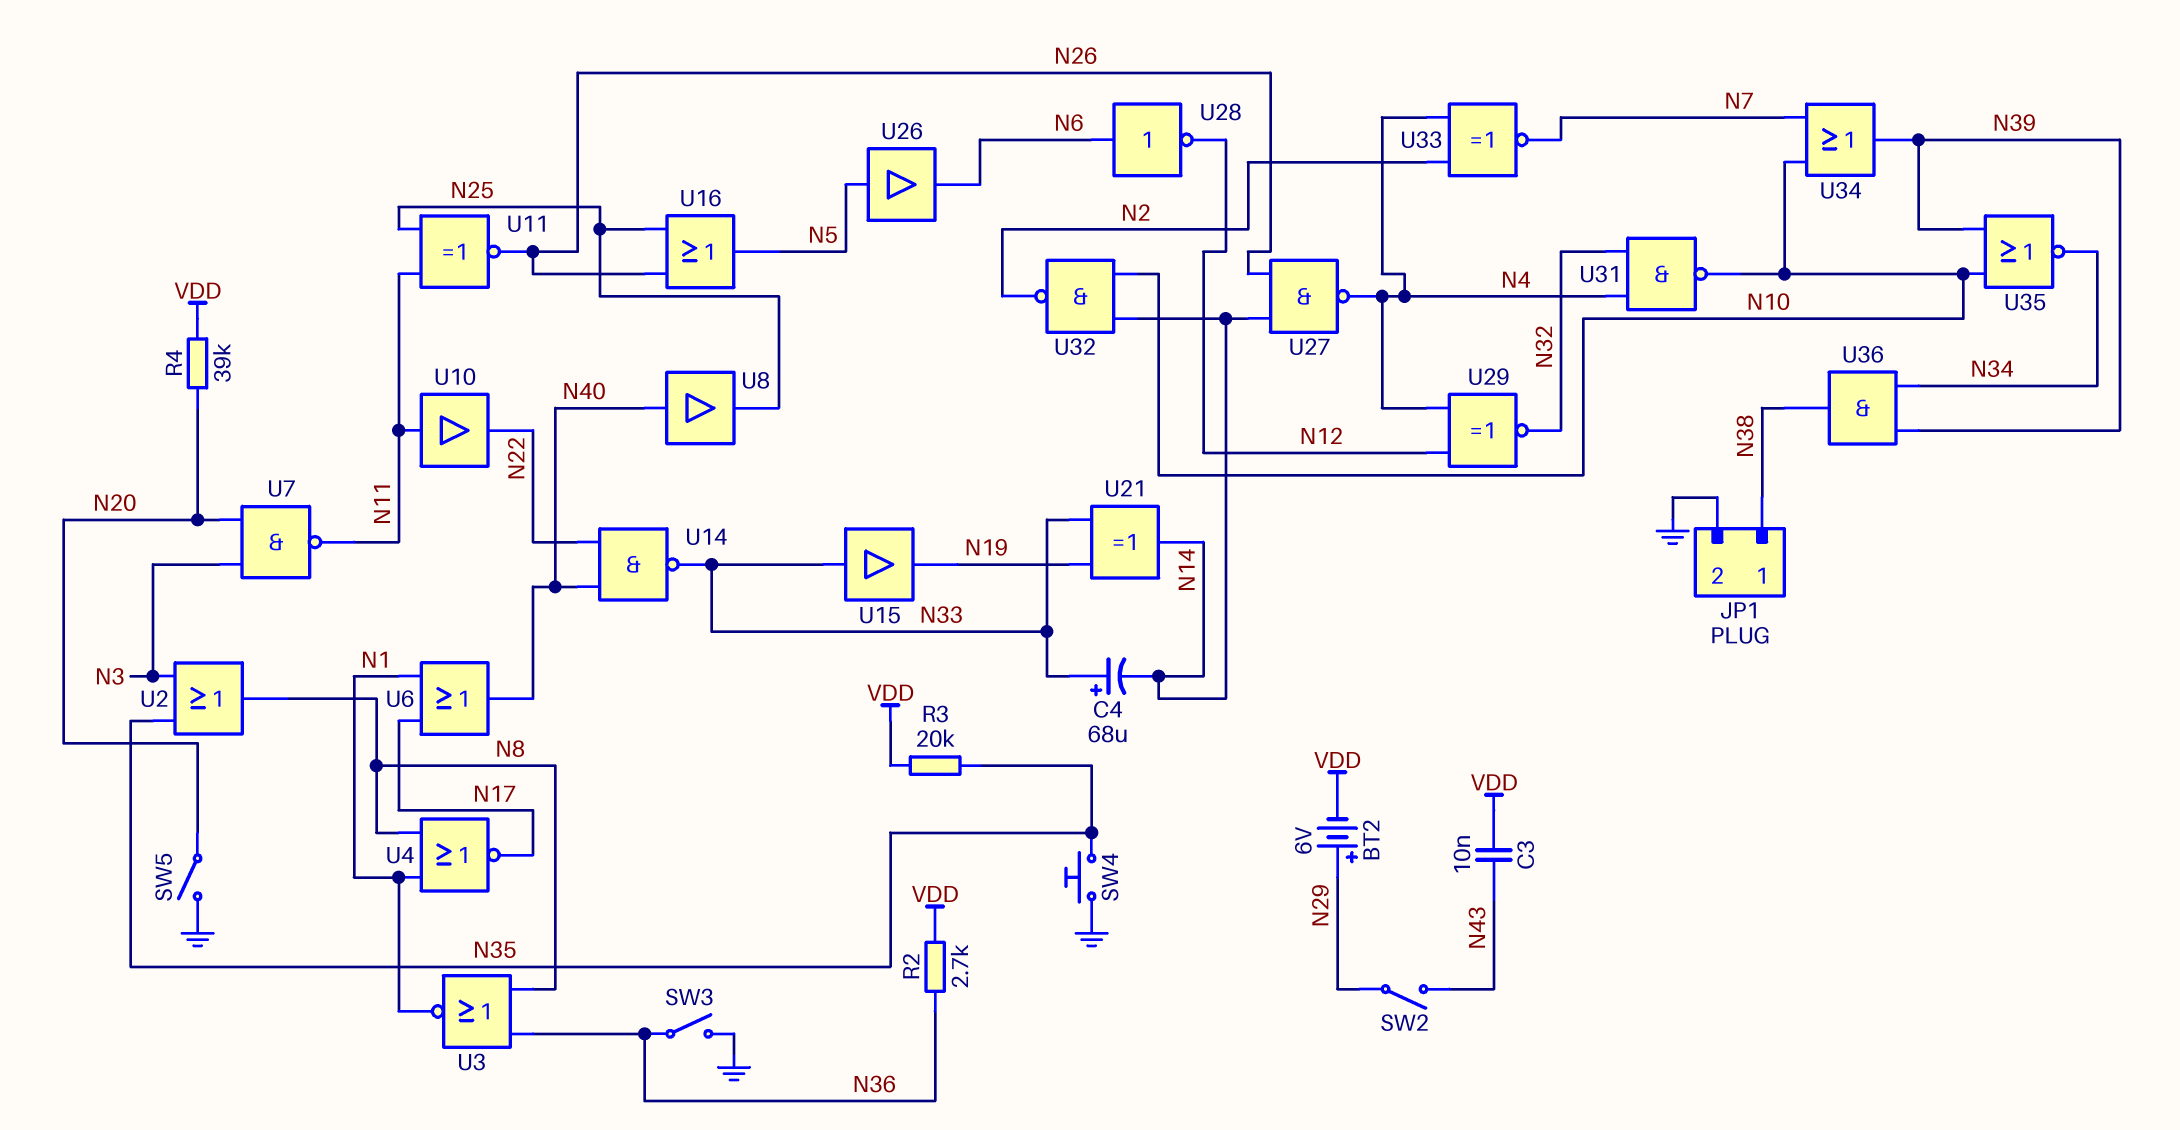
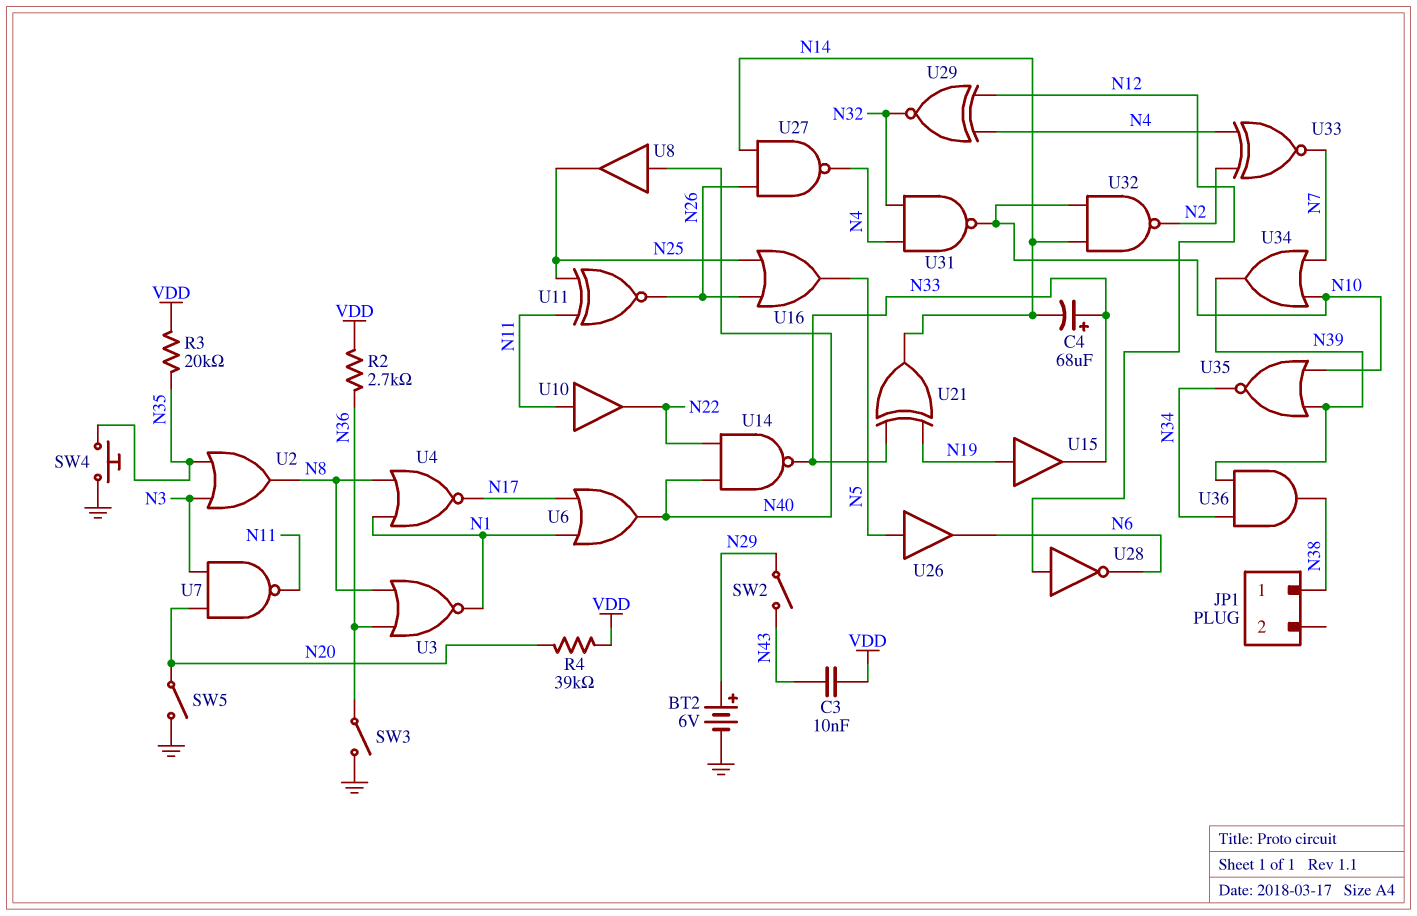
BT2: 6V (plus N29, minus VDD) -> 6V (plus N29, minus GND)
JP1 pin 2: GND -> none
U15: buffer (in N33, out N19) -> buffer (in N19, out N33)
U28: NOT (in N6, out N12) -> NOT (in N12, out N6)

